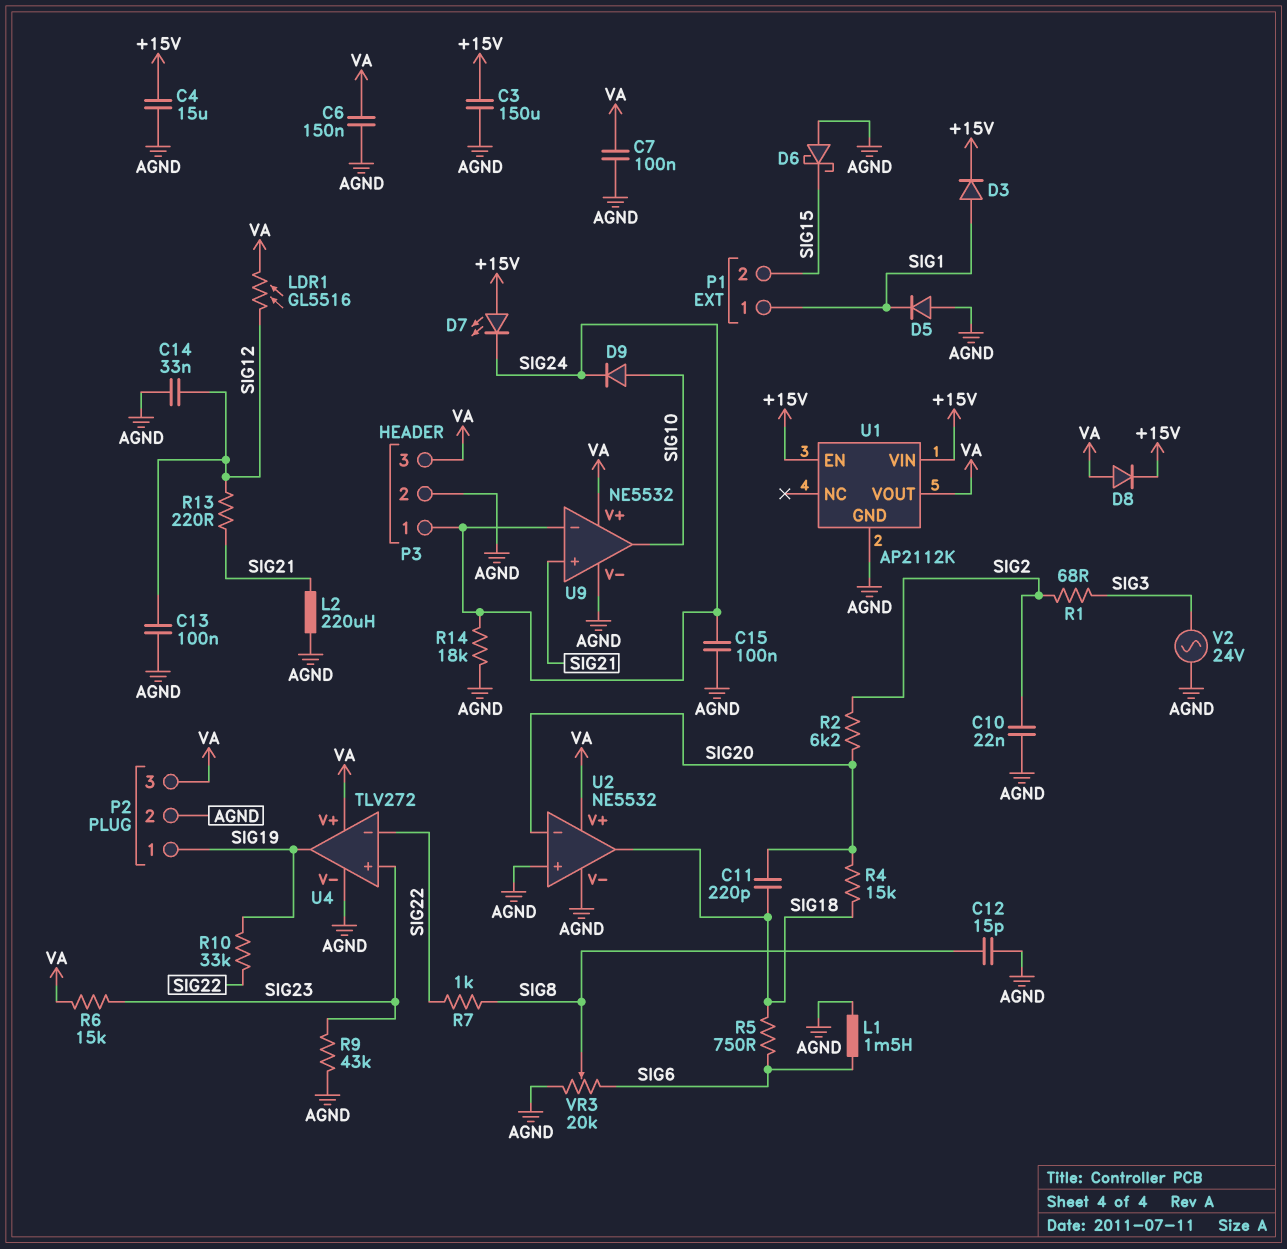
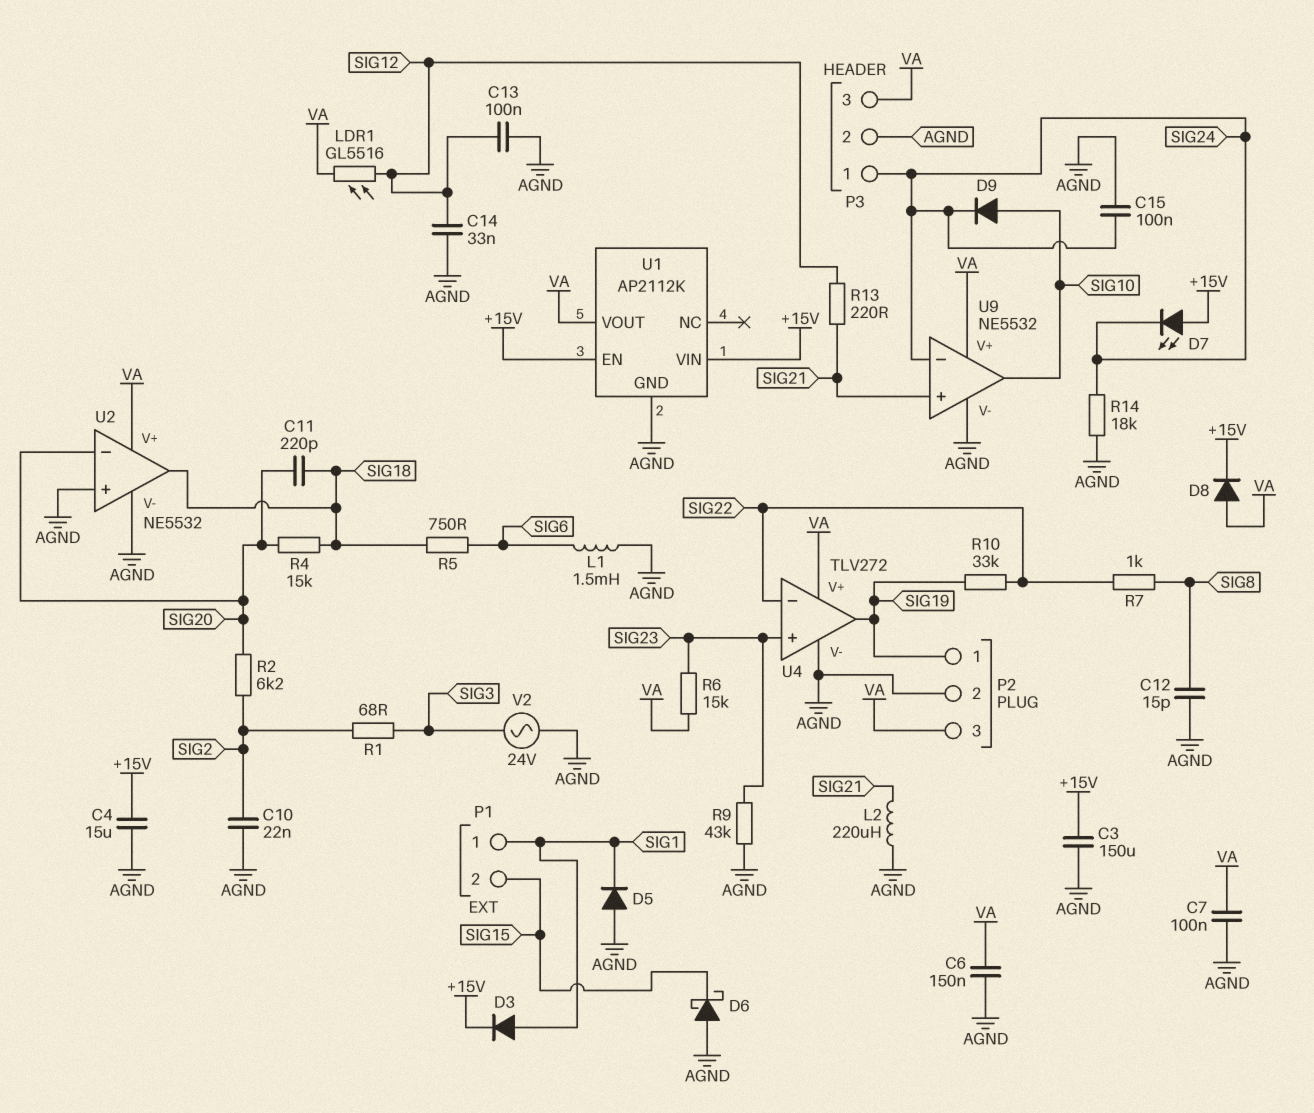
VR3: 20k (AGND, SIG6, wiper SIG8) -> none

